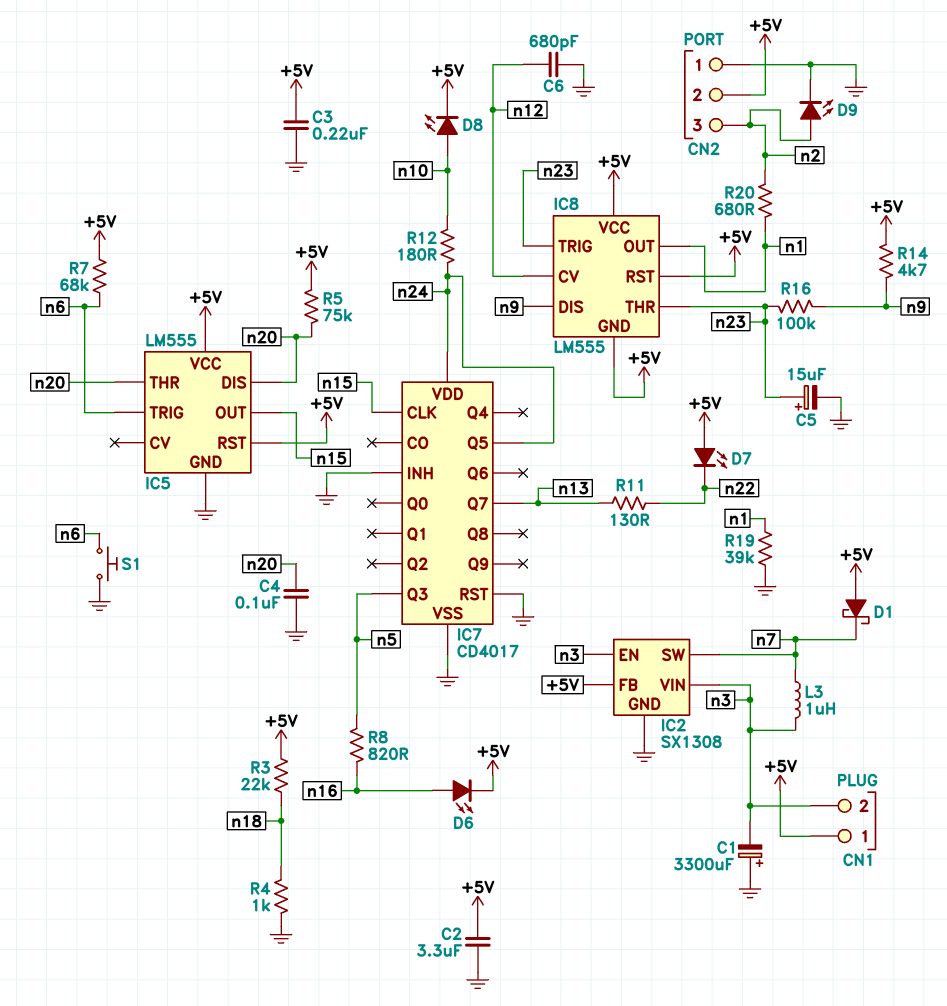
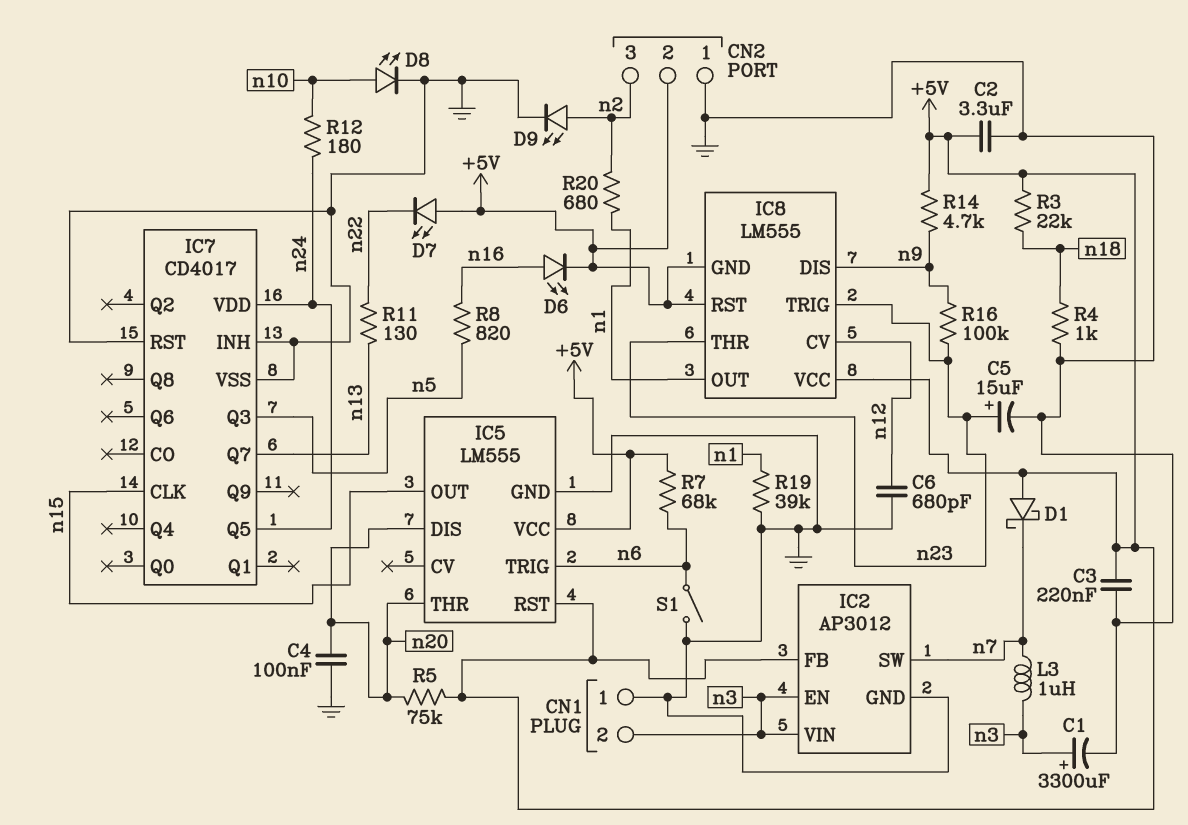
C1: 3300uF (plus GND, minus n3) -> 3300uF (plus n3, minus GND)
CN1 pin 1: +5V -> GND
D8: LED (A n10, K +5V) -> LED (A n10, K GND)
IC2: SX1308 -> AP3012
S1: button (GND, n6) -> switch (GND, n6)

